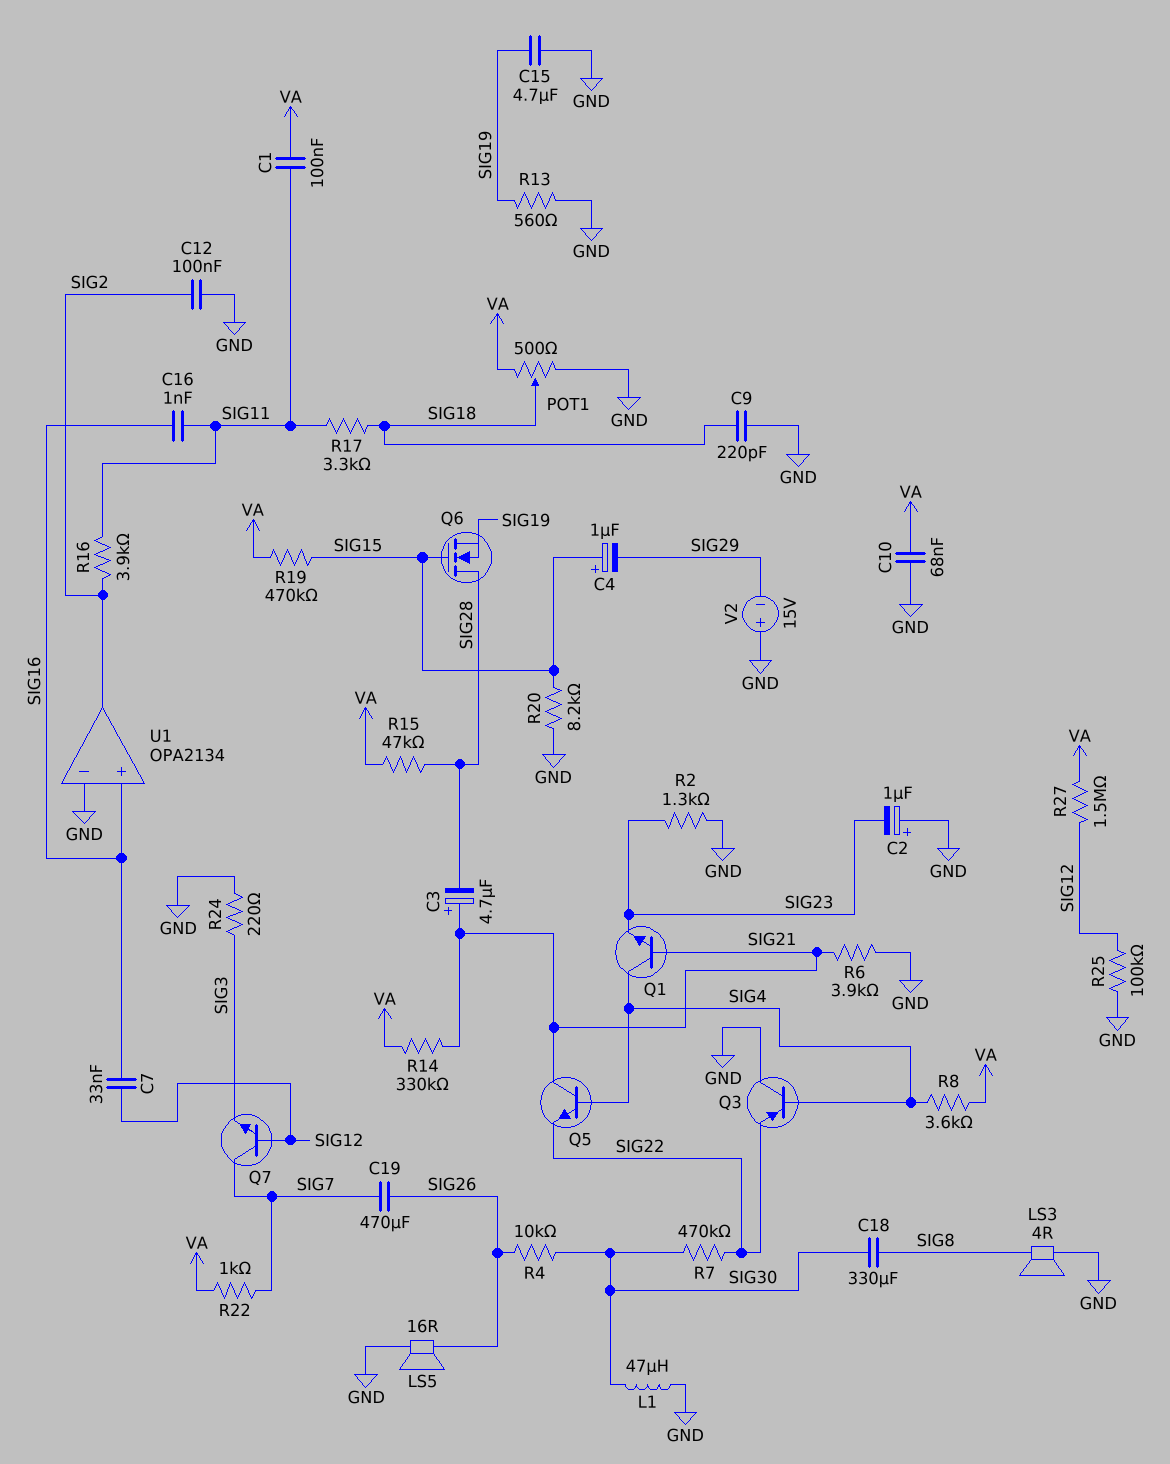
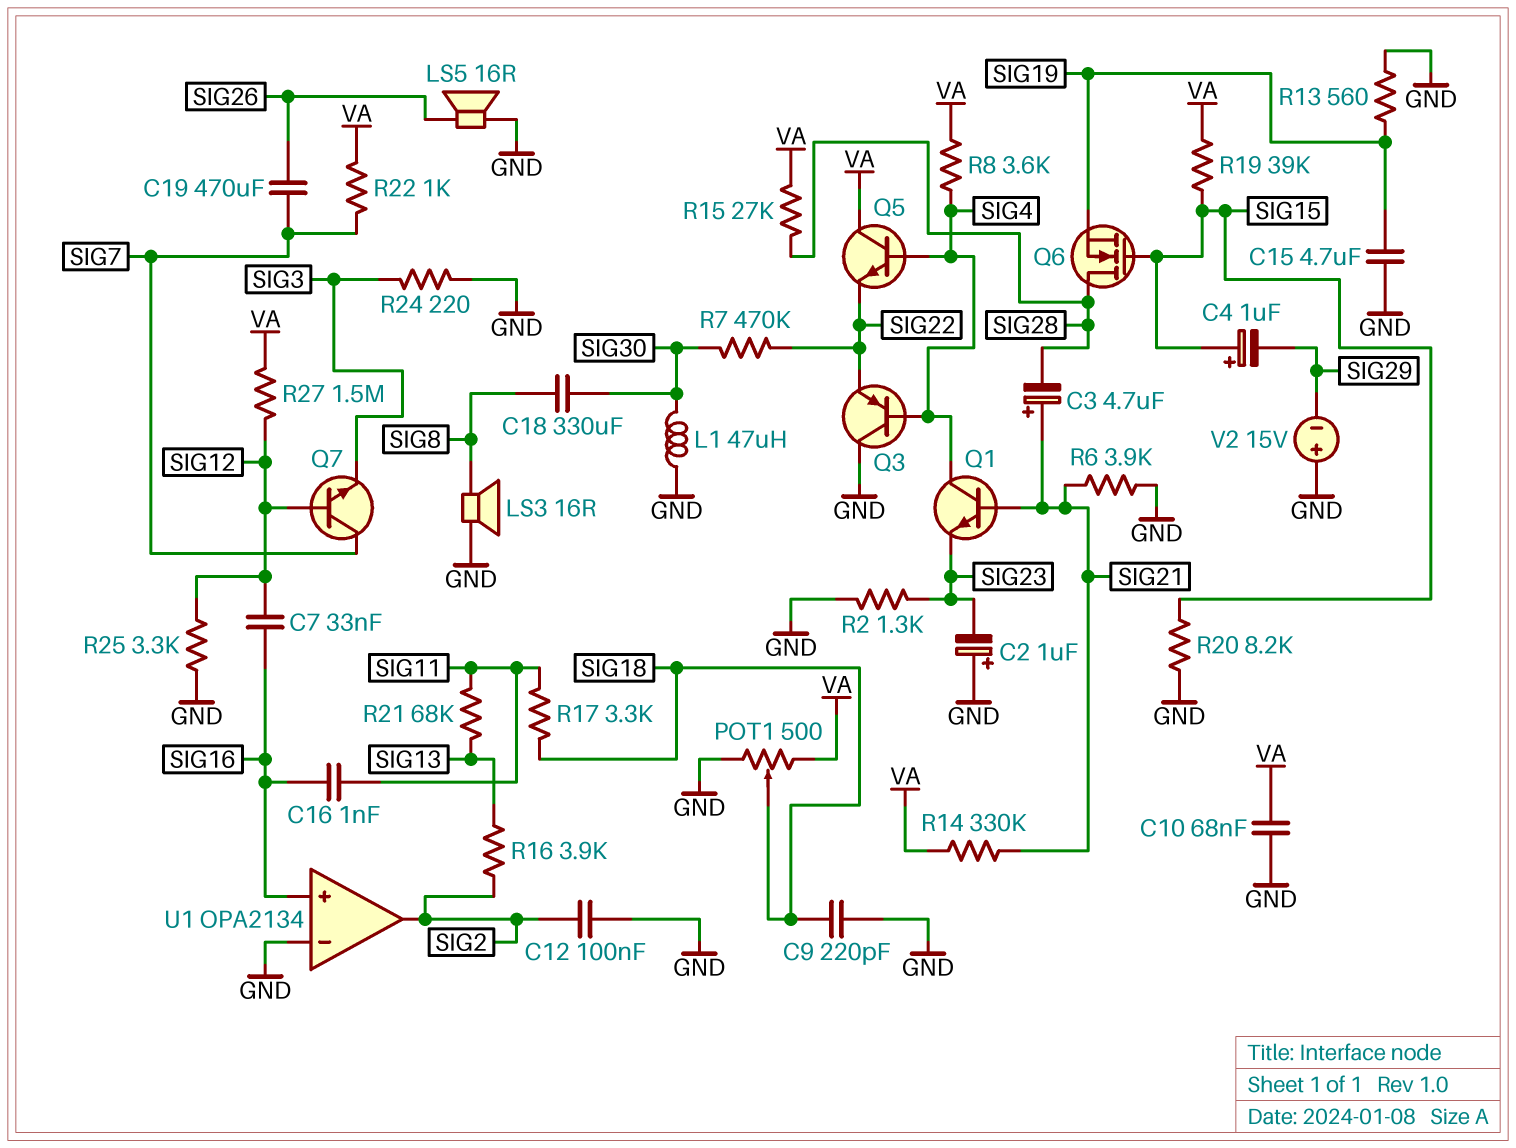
C1: 100nF (SIG11, VA) -> none
LS3: speaker 4R (GND, SIG8) -> speaker 16R (GND, SIG8)
Q5: NPN (B SIG4, C SIG21, E SIG22) -> NPN (B SIG4, C VA, E SIG22)
R4: 10k (SIG26, SIG30) -> none
R15: 47k (SIG28, VA) -> 27k (SIG28, VA)
R16: 3.9k (SIG2, SIG11) -> 3.9k (SIG2, SIG13)
R19: 470k (SIG15, VA) -> 39k (SIG15, VA)
R21: none -> 68k (SIG11, SIG13)
R25: 100k (GND, SIG12) -> 3.3k (GND, SIG12)

